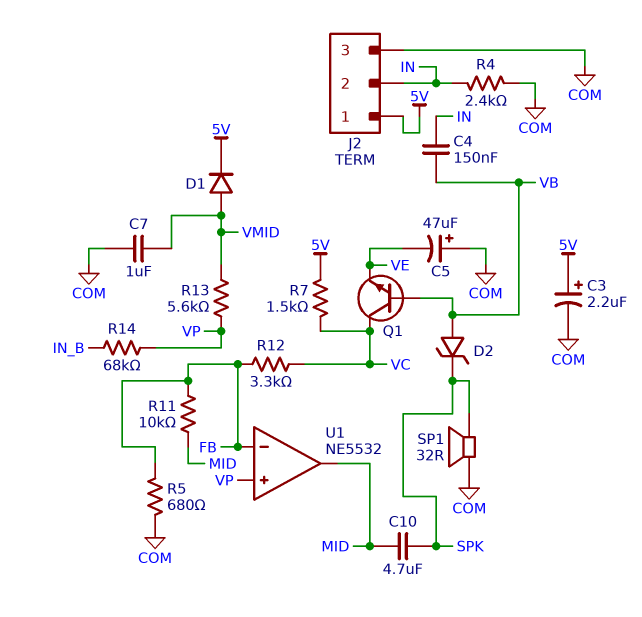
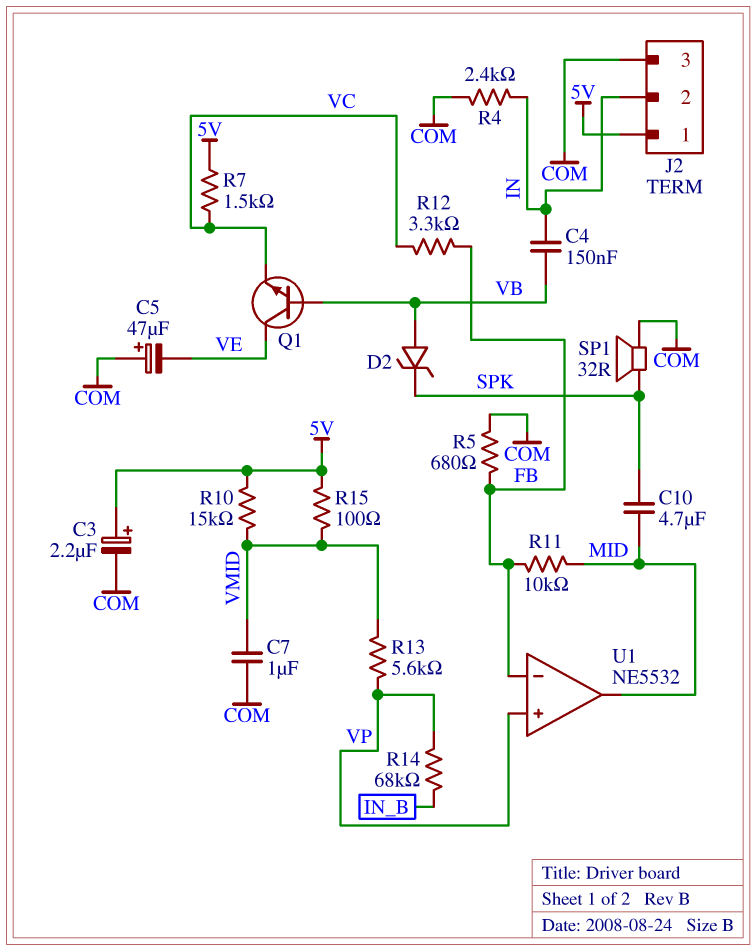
D1: diode (A VMID, K 5V) -> none
Q1: NPN (B VB, C VC, E VE) -> NPN (B VB, C VE, E VC)
R10: none -> 15k (5V, VMID)
R15: none -> 100 (5V, VMID)

